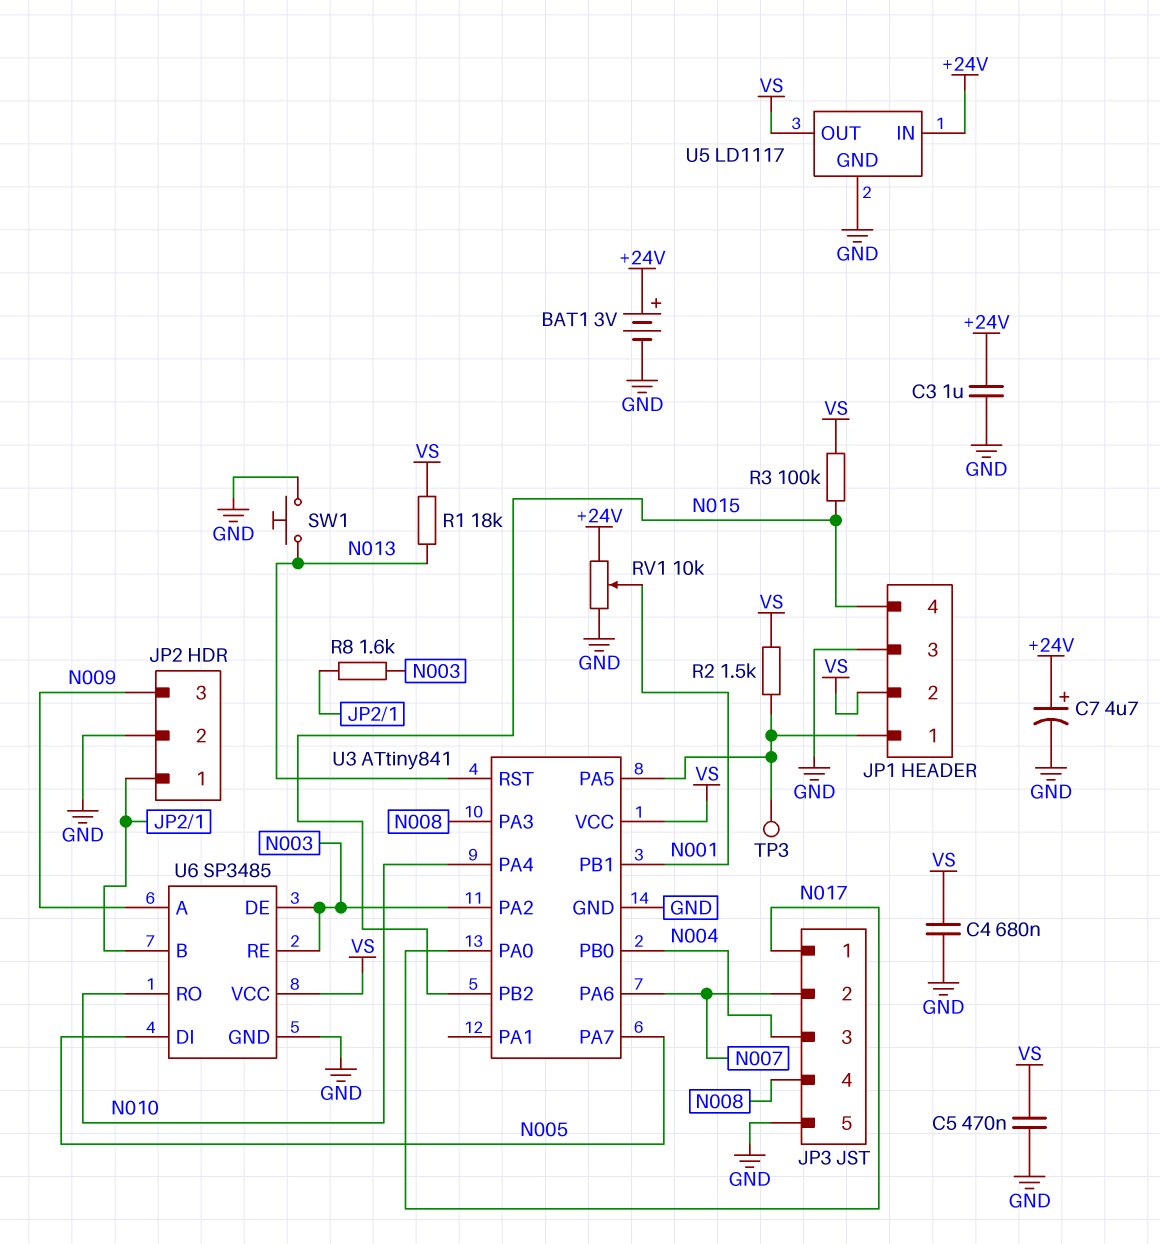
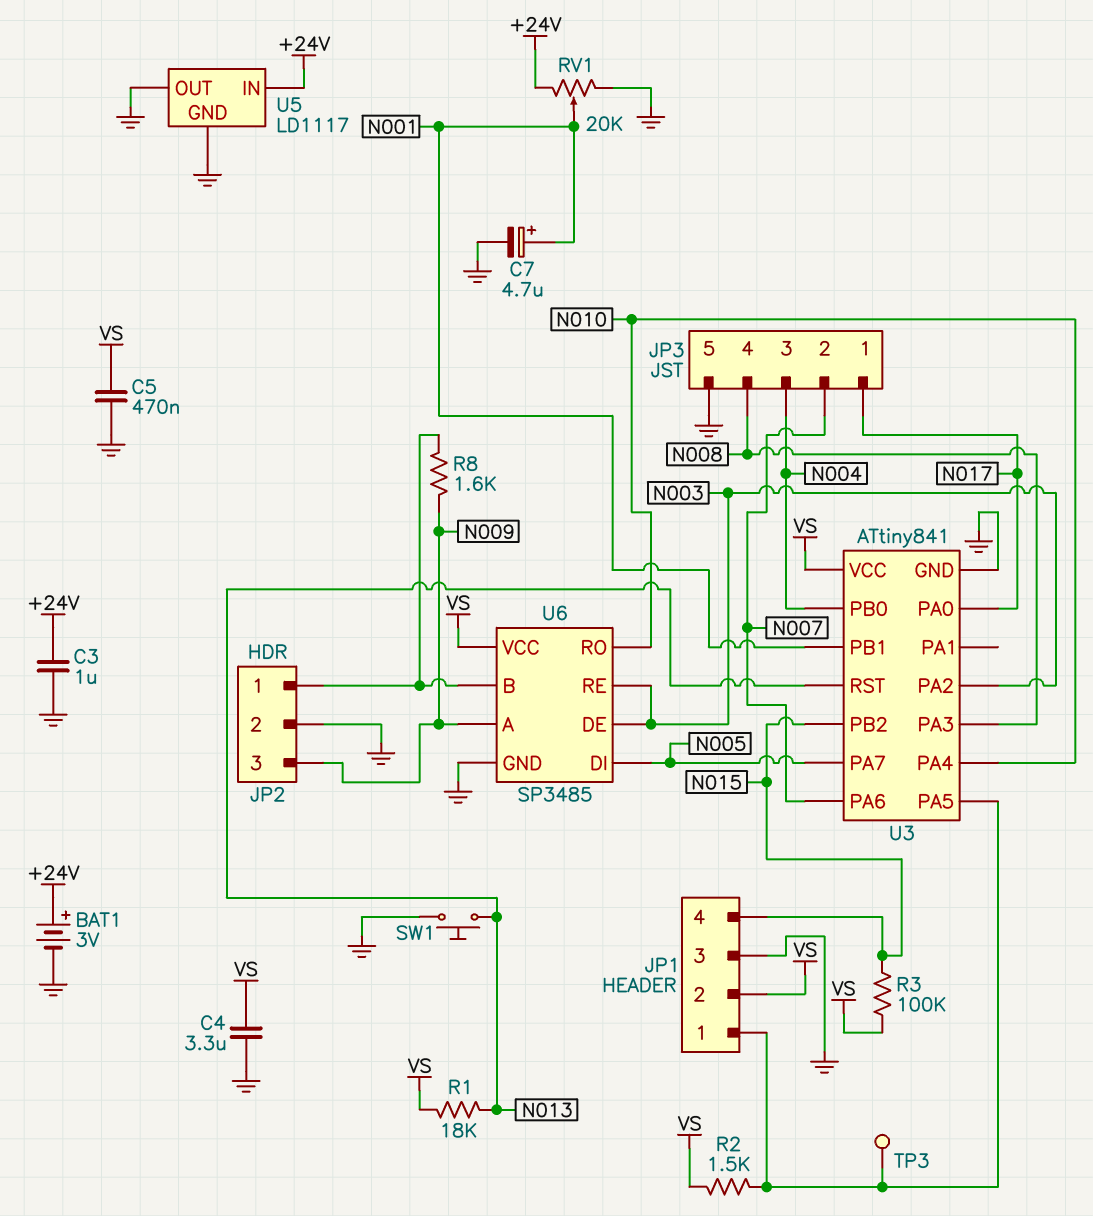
C4: 680nF (GND, VS) -> 3.3uF (GND, VS)
C7: 4.7uF (plus +24V, minus GND) -> 4.7uF (plus N001, minus GND)
R8: 1.6k (JP2/1, N003) -> 1.6k (JP2/1, N009)
RV1: 10k (+24V, GND, wiper N001) -> 20k (+24V, GND, wiper N001)
U5 pin OUT: VS -> GND

